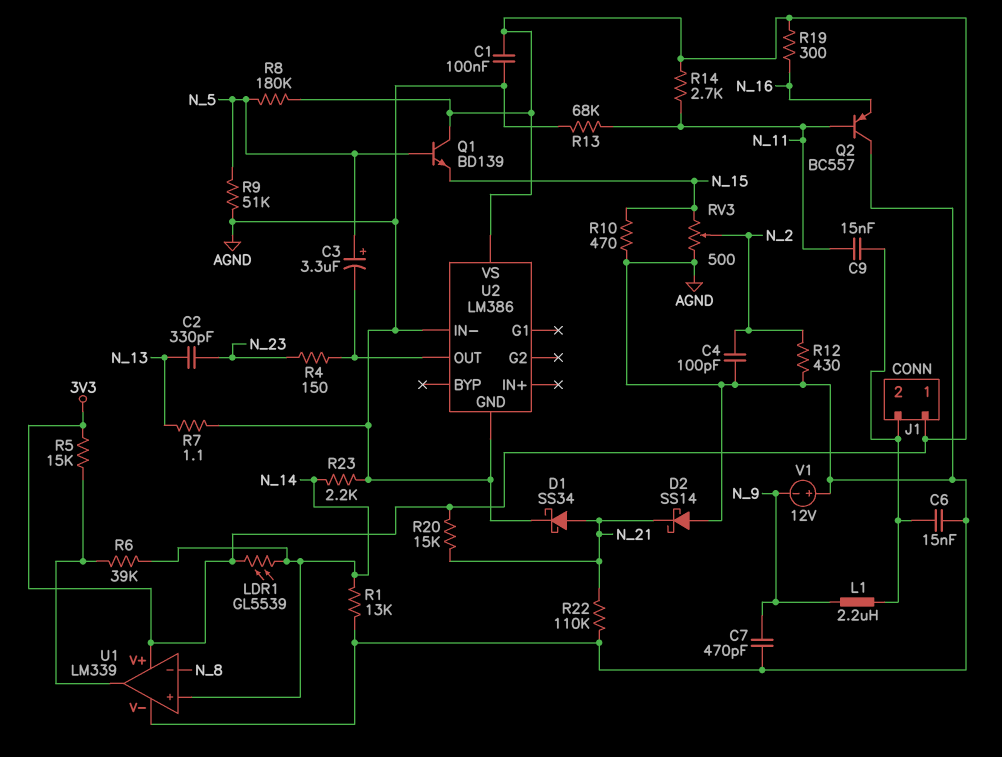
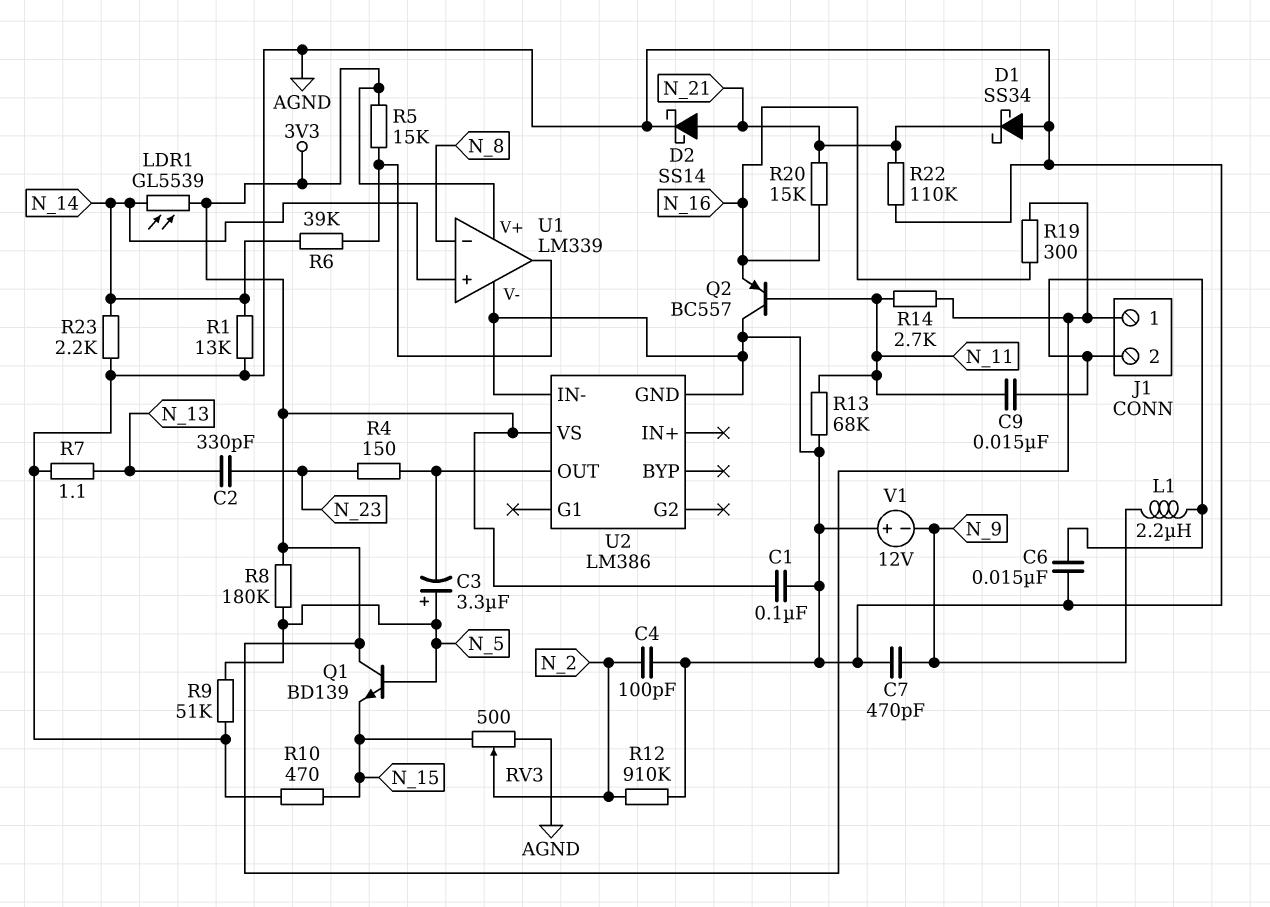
D1: schottky SS34 (A N_21, K AGND) -> schottky SS34 (A AGND, K N_21)
D2: schottky SS14 (A AGND, K N_21) -> schottky SS14 (A N_21, K AGND)
R12: 430 (AGND, N_2) -> 910k (AGND, N_2)
R20: 15k (3V3, N_21) -> 15k (N_16, N_21)

